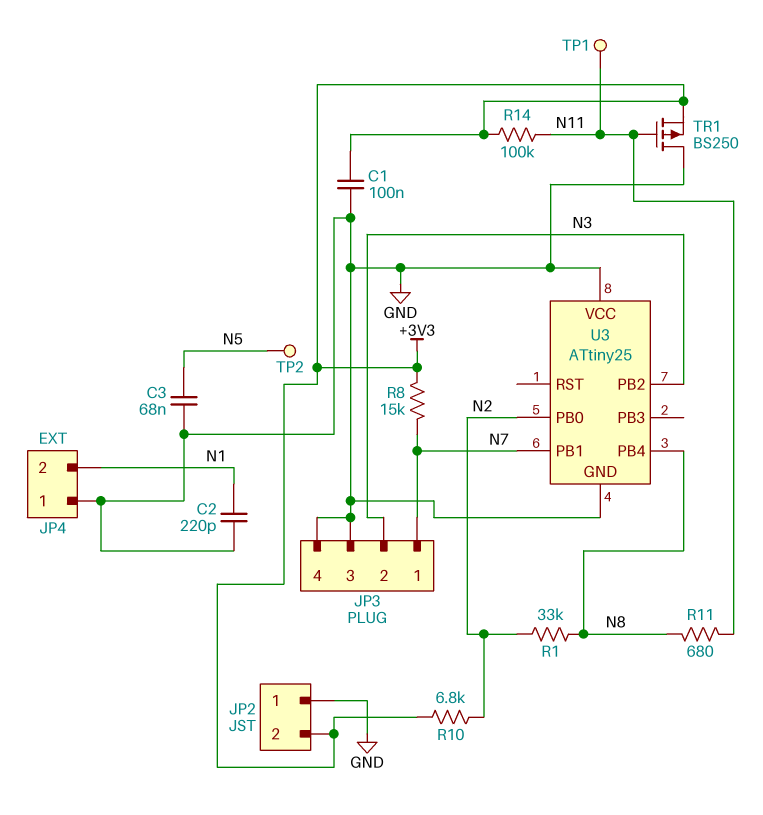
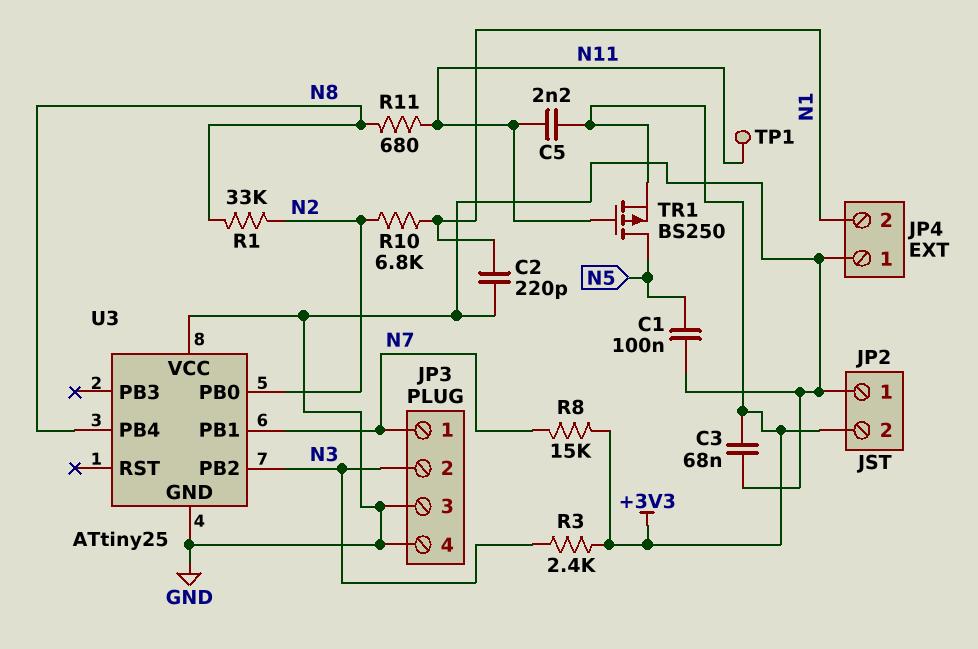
C1: 100nF (+3V3, GND) -> 100nF (GND, N5)
C3: 68nF (GND, N5) -> 68nF (+3V3, GND)
C5: none -> 2.2nF (+3V3, N11)
R3: none -> 2.4k (+3V3, N3)
R10: 6.8k (+3V3, N2) -> 6.8k (N1, N2)
R14: 100k (+3V3, N11) -> none
TP2: test point (N5) -> none
TR1: PMOS BS250 (G N11, D GND, S +3V3) -> PMOS BS250 (G N11, D N5, S +3V3)

